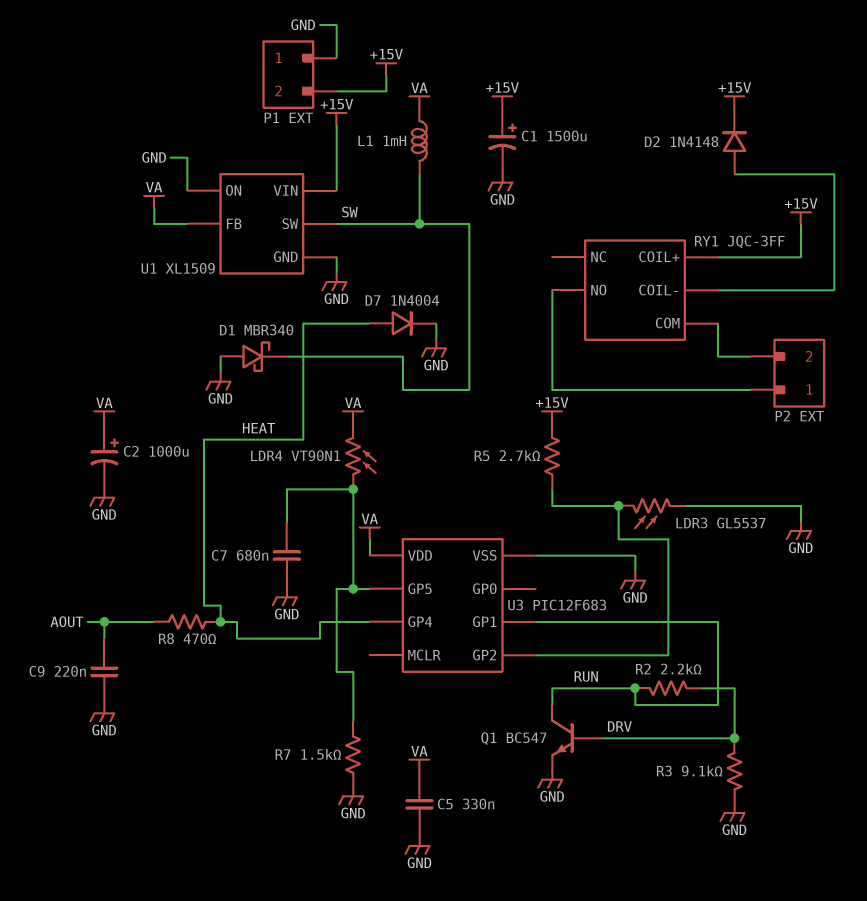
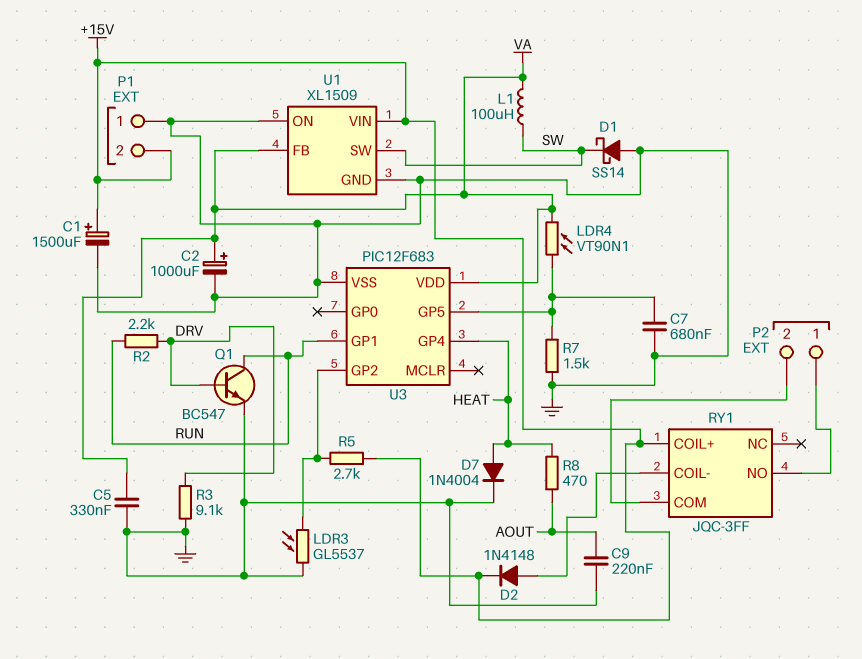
D1: schottky MBR340 (A GND, K SW) -> schottky SS14 (A GND, K SW)
L1: 1mH (SW, VA) -> 100uH (SW, VA)

